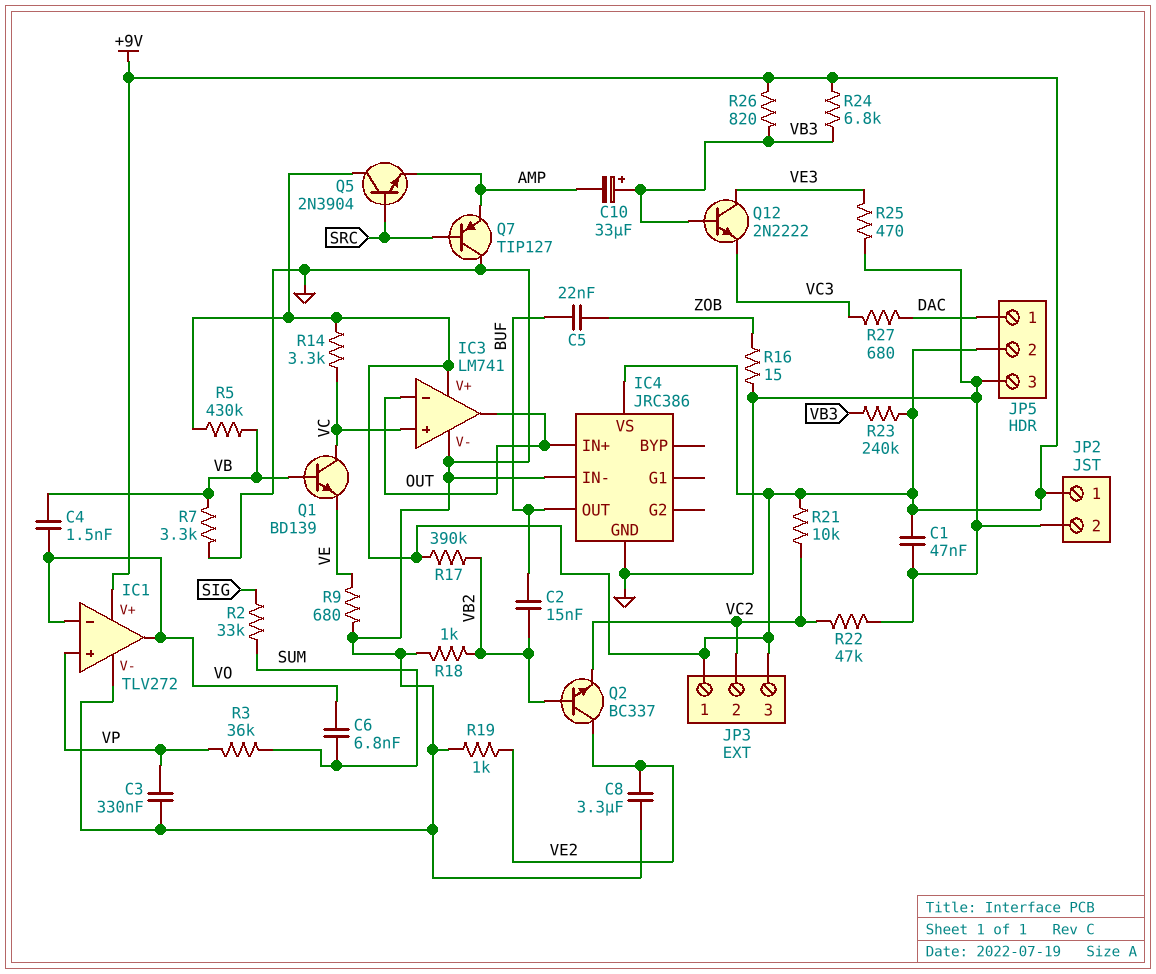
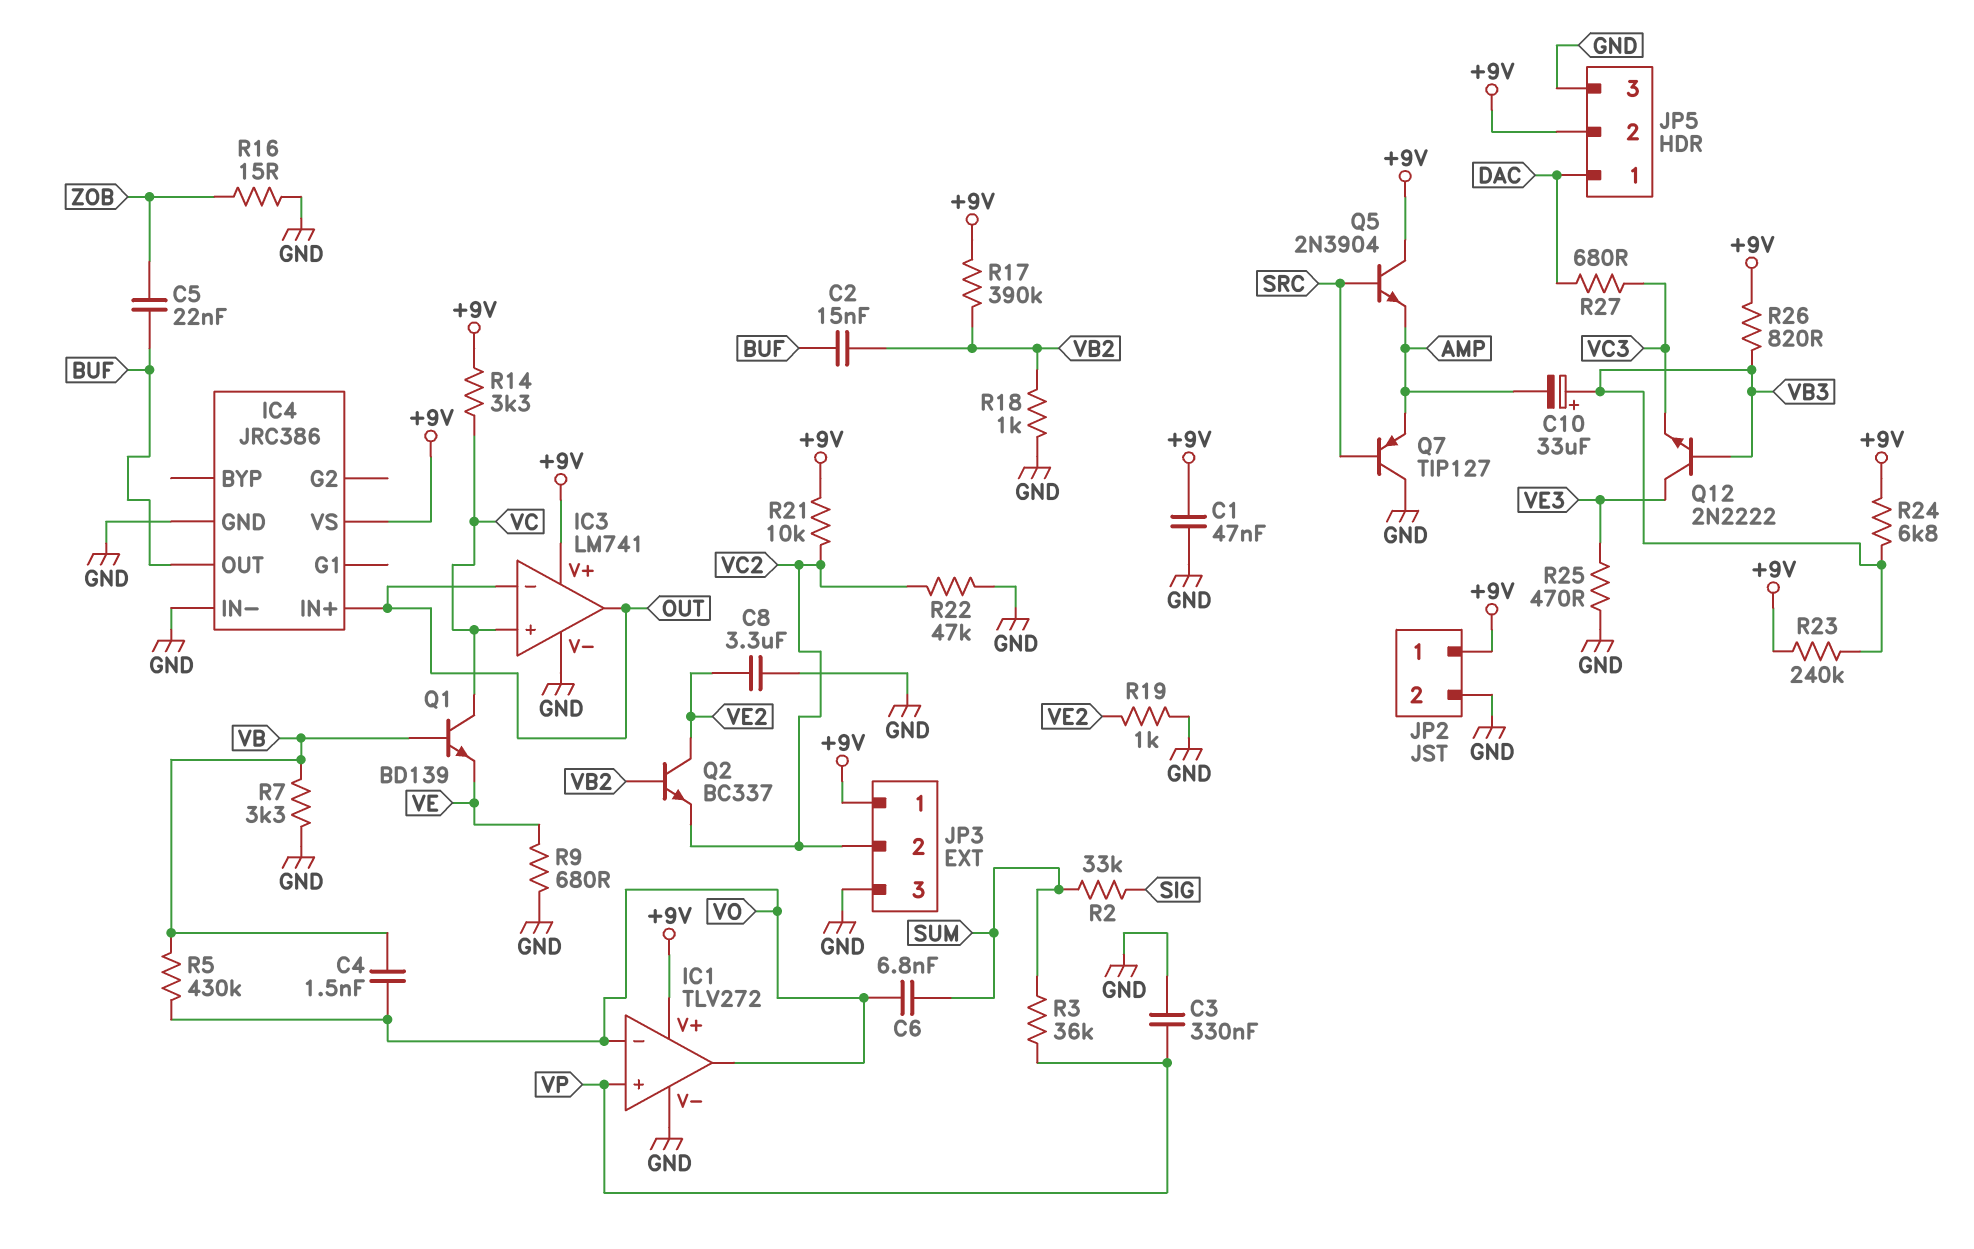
JP3 pin 3: +9V -> GND
R5: 430k (+9V, VB) -> 430k (VB, VO)

